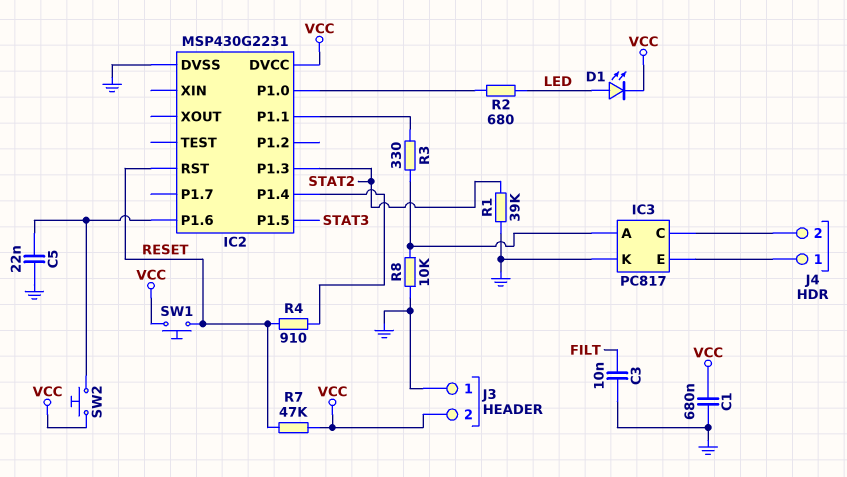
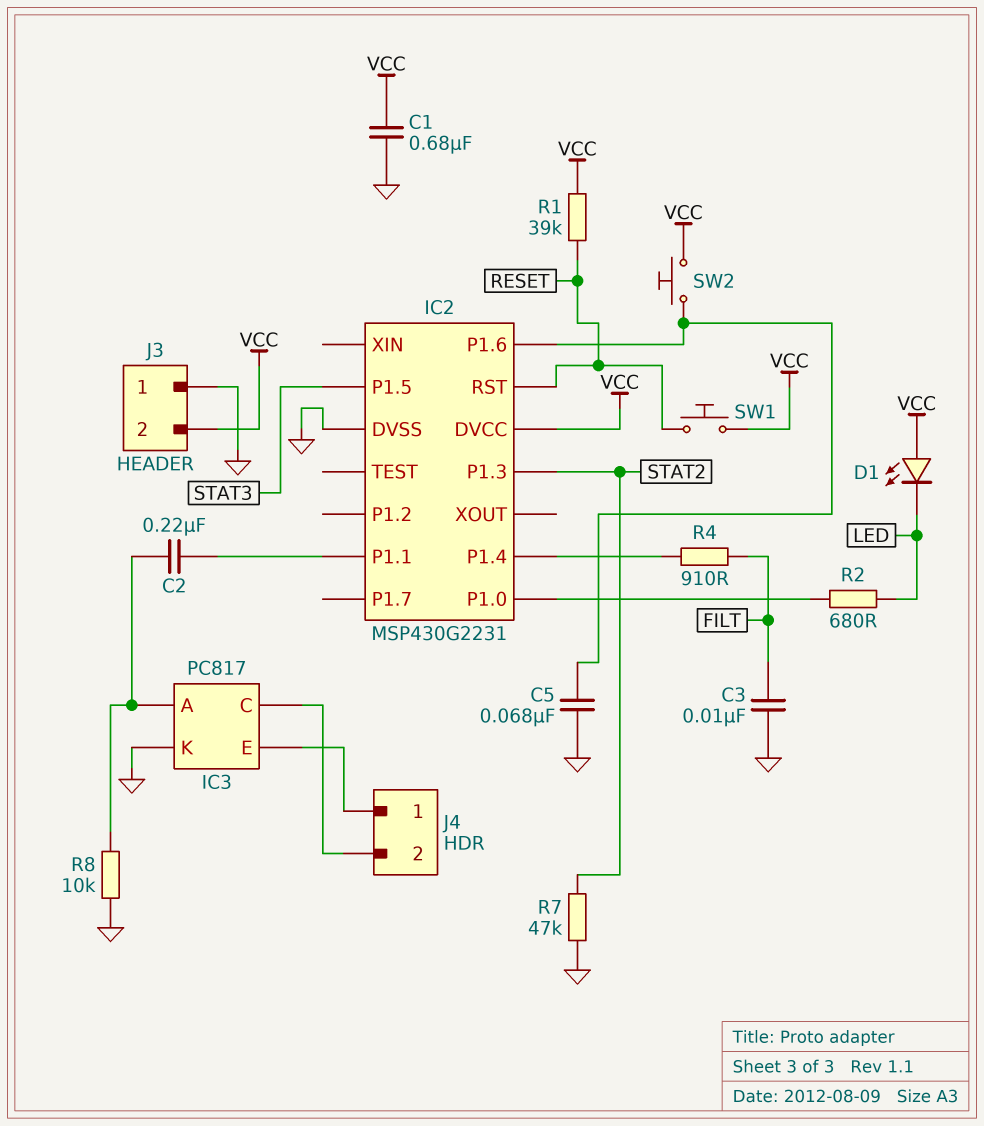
C2: none -> 220nF (IC2/P1.1, IC3/A)
C5: 22nF (GND, IC2/P1.6) -> 68nF (GND, IC2/P1.6)
D1: LED (A LED, K VCC) -> LED (A VCC, K LED)
R1: 39k (GND, STAT2) -> 39k (RESET, VCC)
R3: 330 (IC2/P1.1, IC3/A) -> none
R4: 910 (IC2/P1.4, RESET) -> 910 (FILT, IC2/P1.4)
R7: 47k (RESET, VCC) -> 47k (GND, STAT2)

